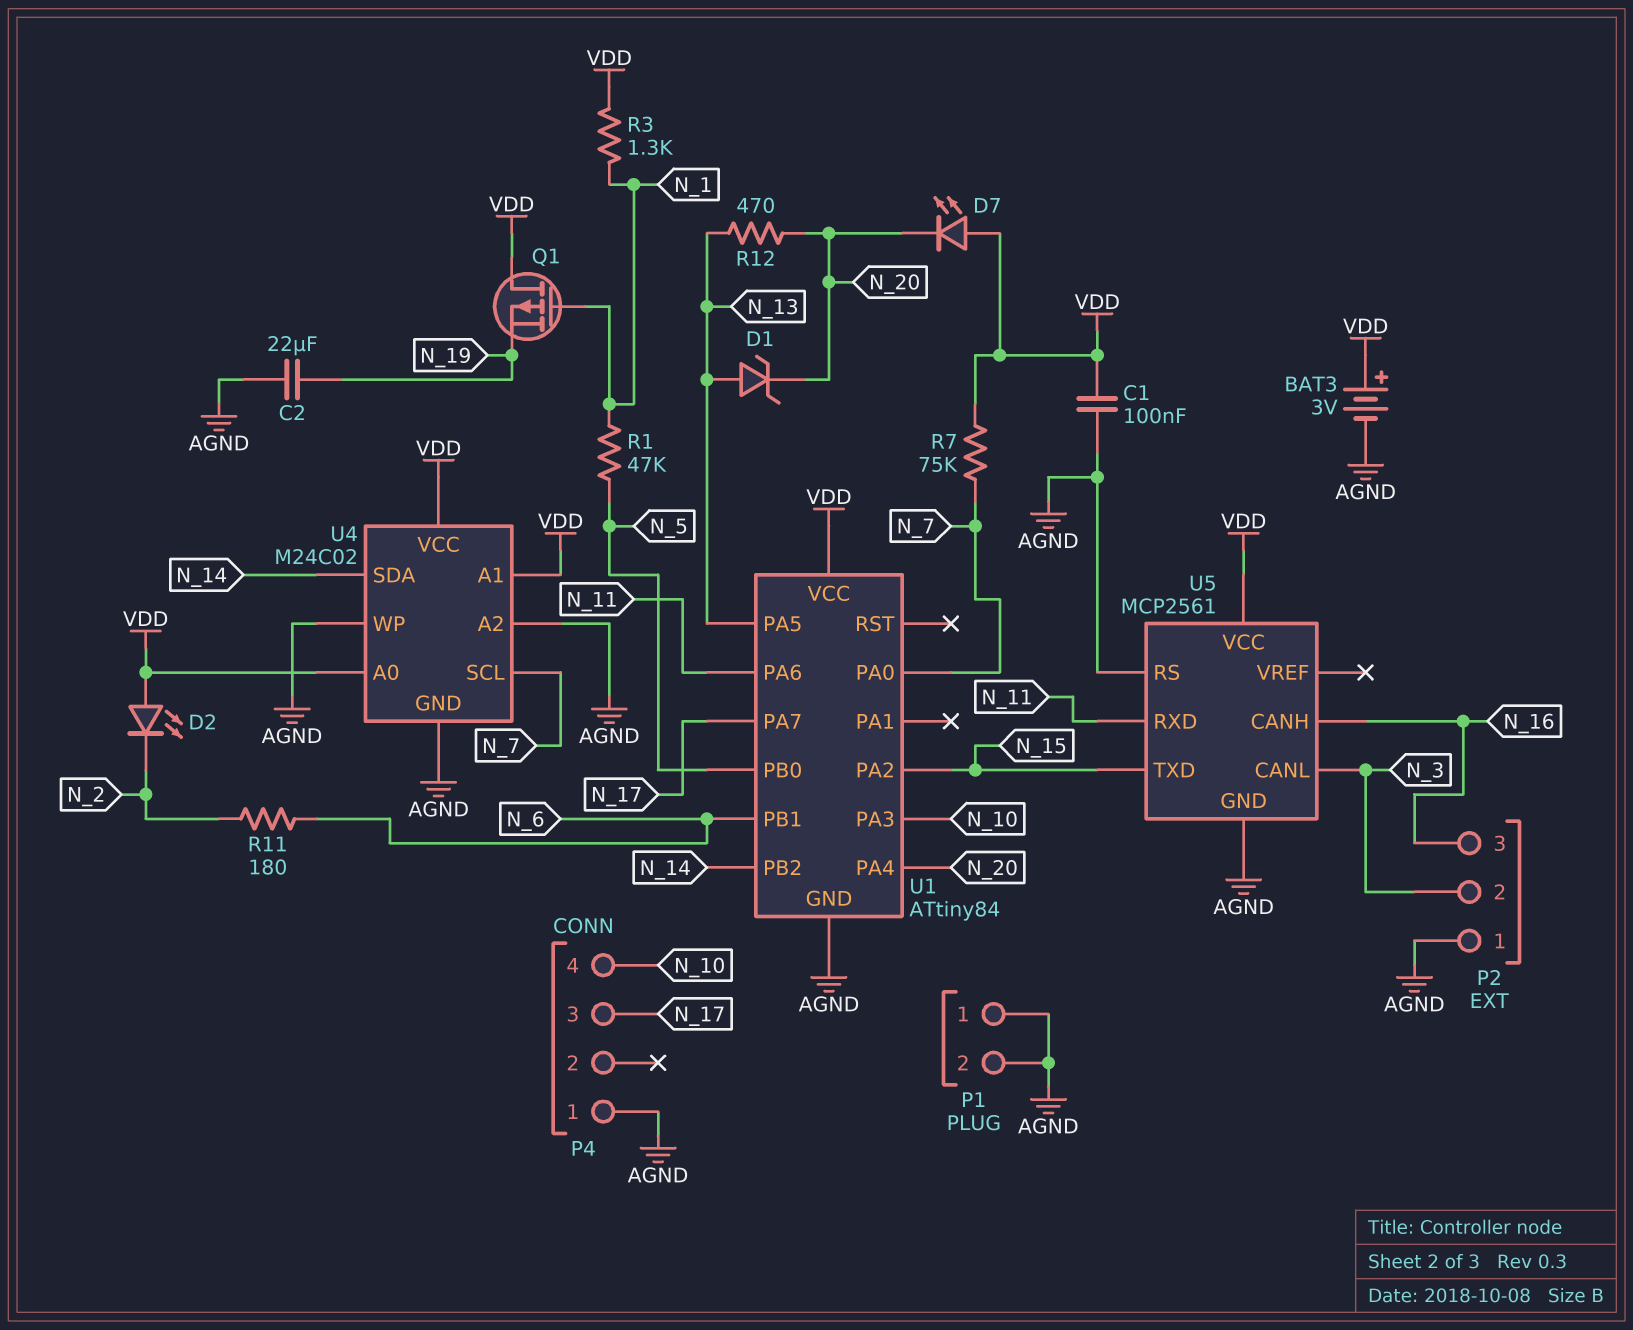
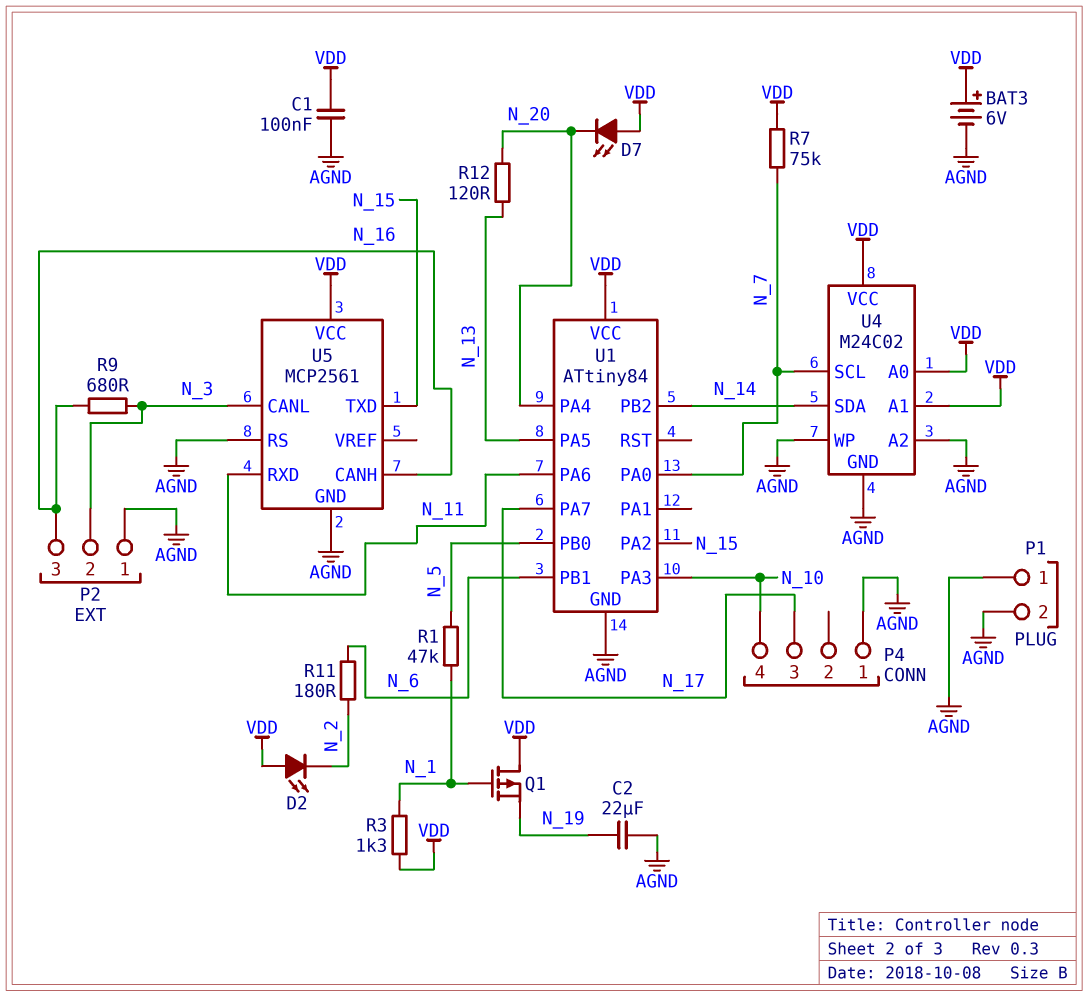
BAT3: 3V (plus VDD, minus AGND) -> 6V (plus VDD, minus AGND)
D1: zener (A N_13, K N_20) -> none
R9: none -> 680 (N_3, N_16)
R12: 470 (N_13, N_20) -> 120 (N_13, N_20)

